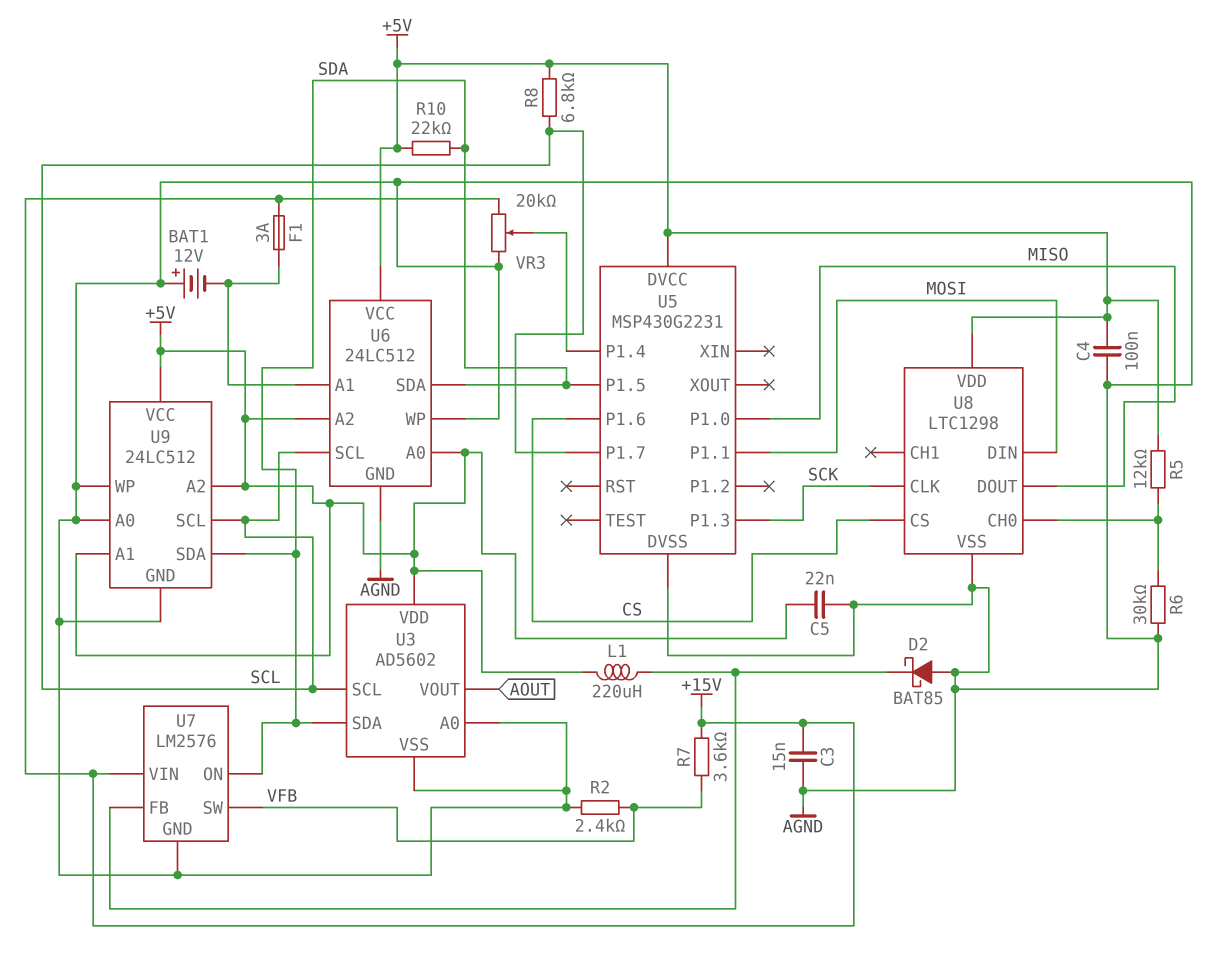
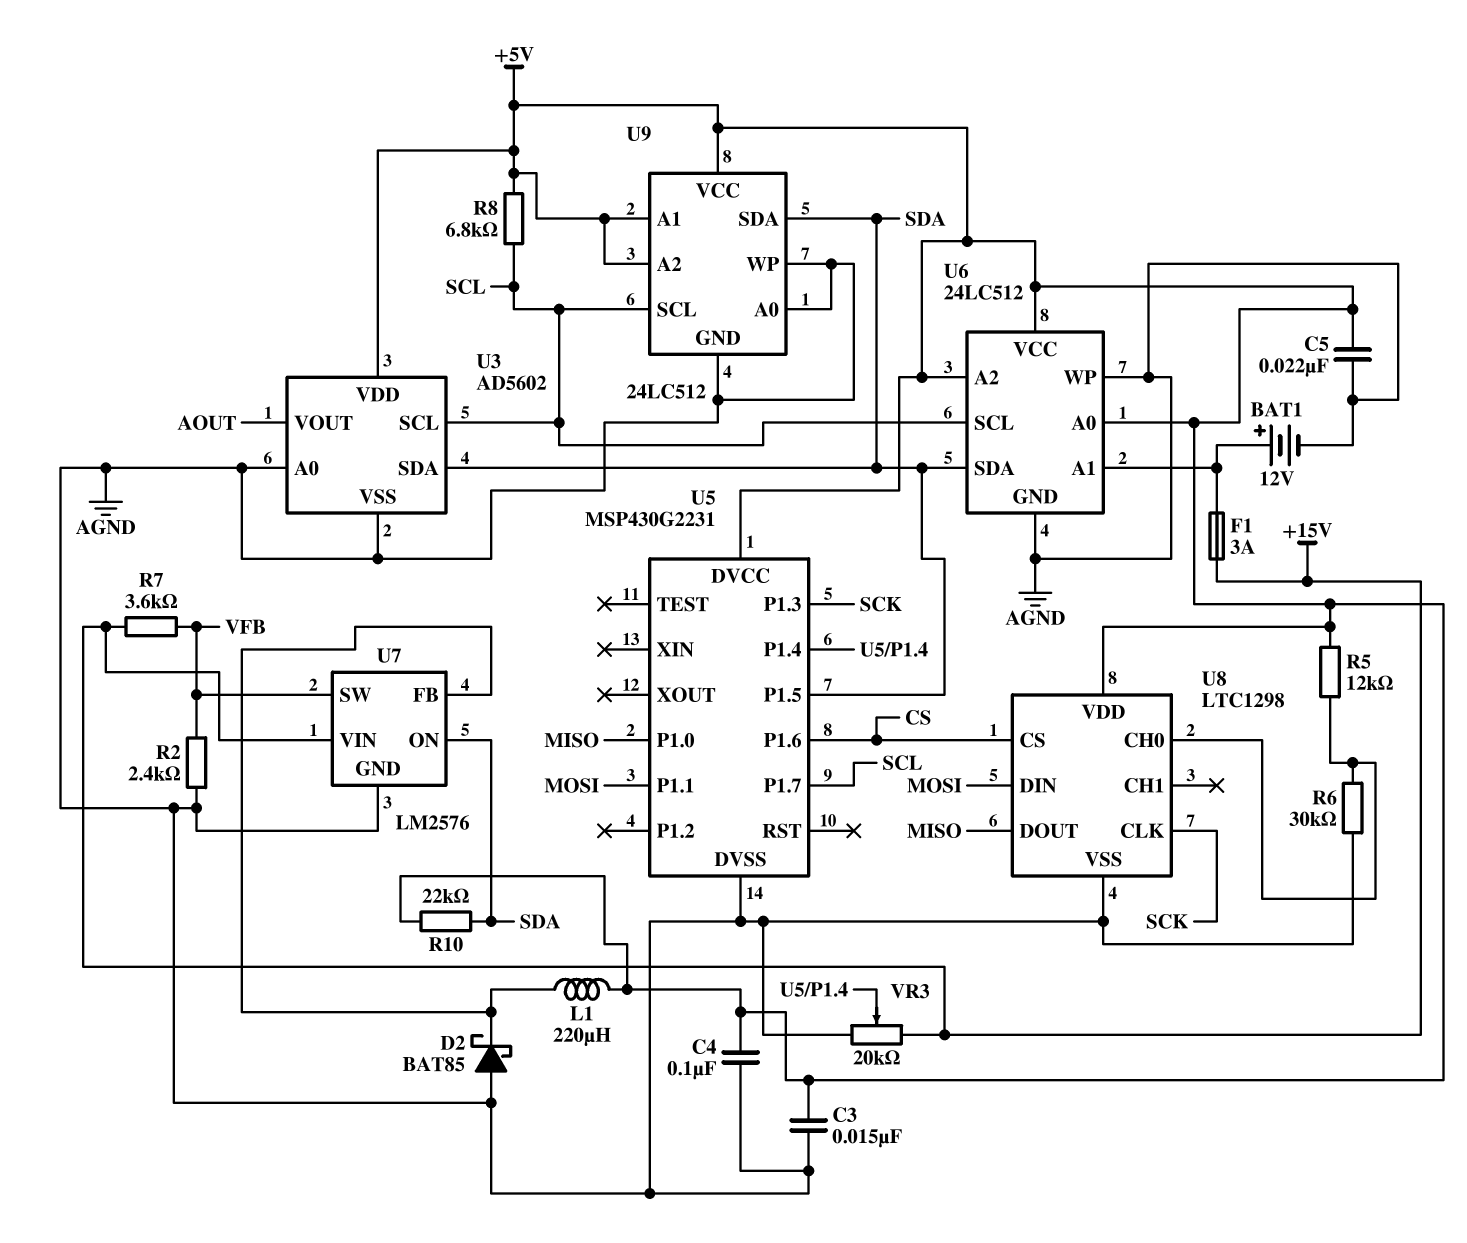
BAT1: 12V (plus AGND, minus U6/A1) -> 12V (plus U6/A1, minus AGND)
C3: 15nF (+15V, AGND) -> 15nF (+5V, AGND)

